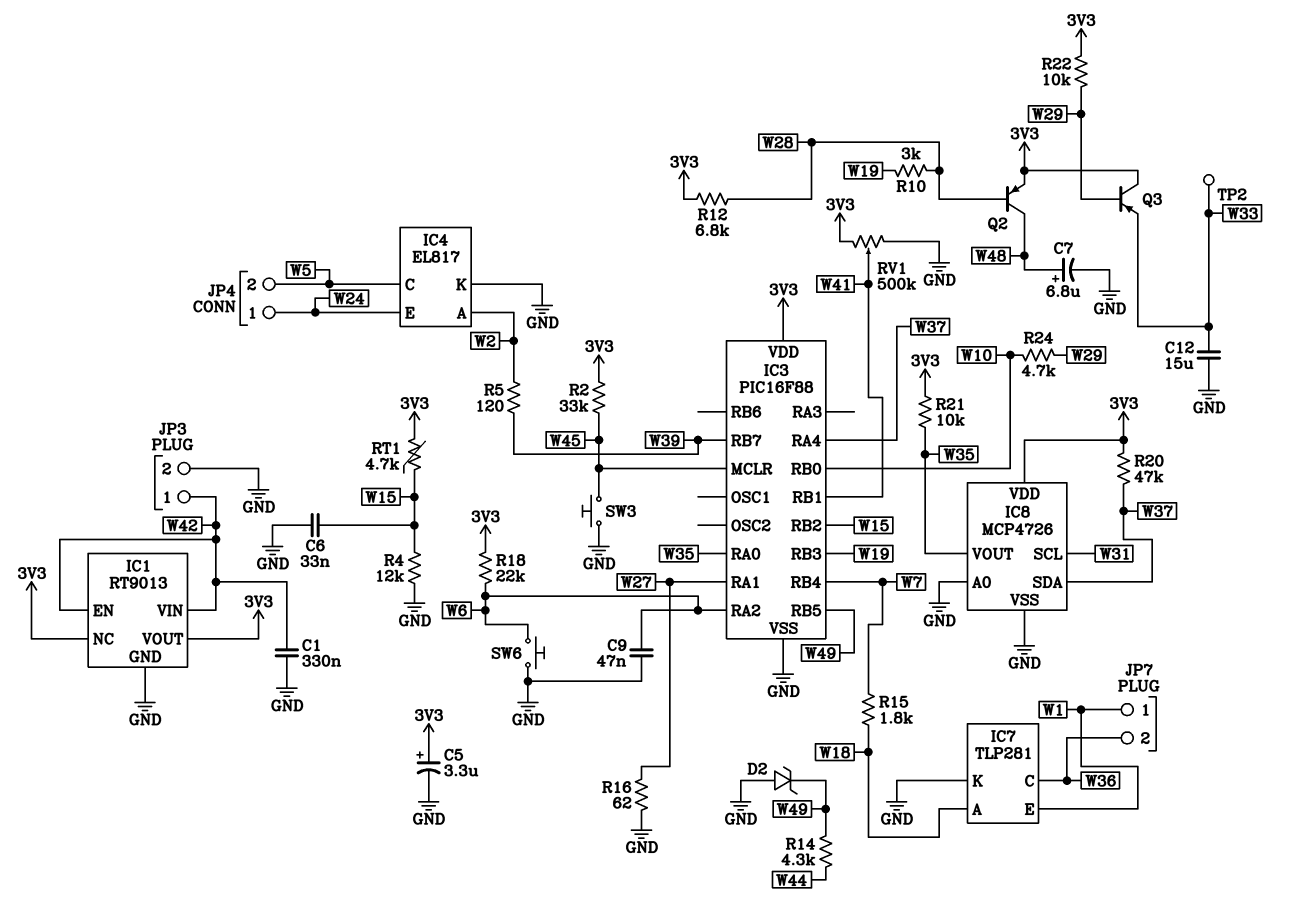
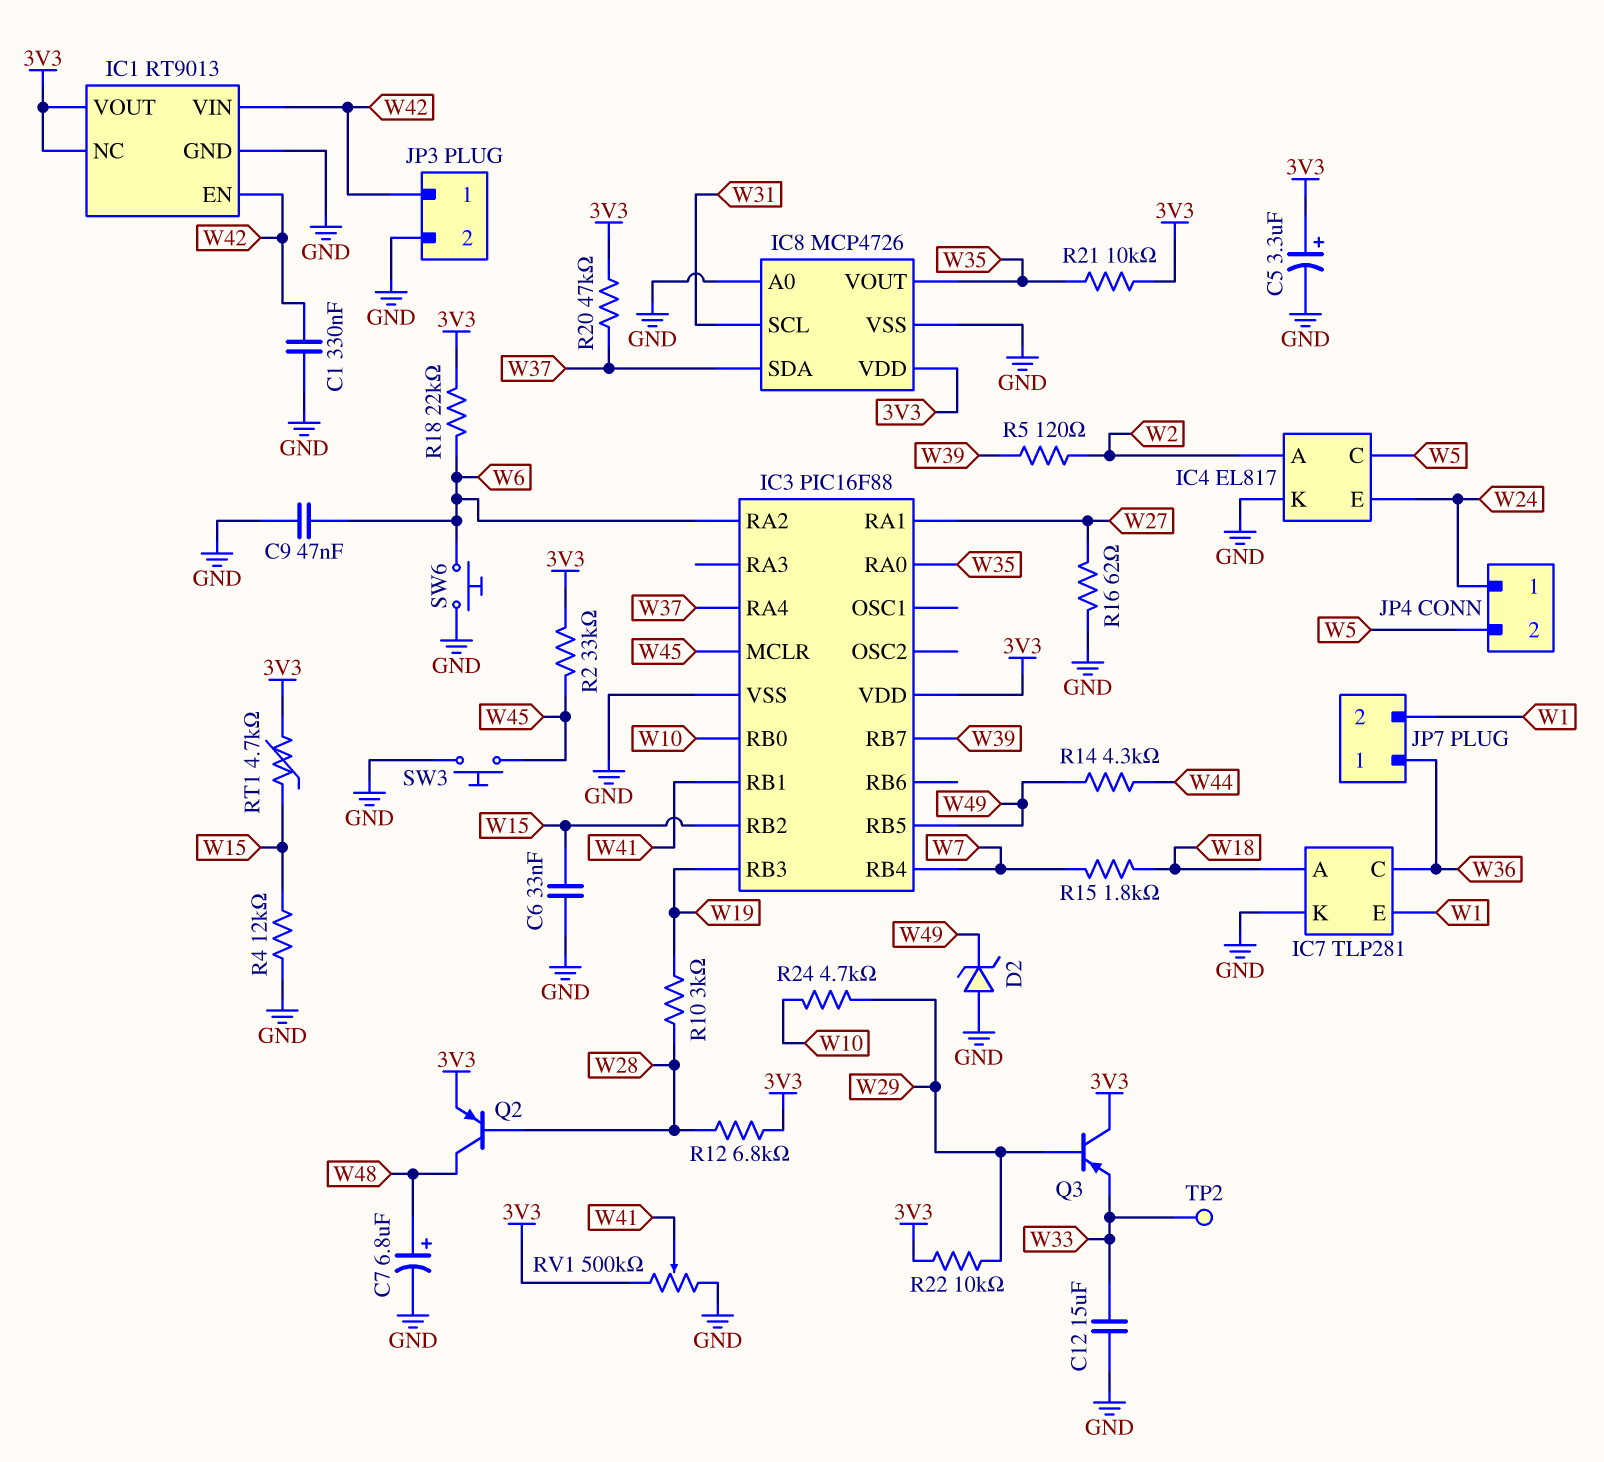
JP7 pin 1: W1 -> W36
JP7 pin 2: W36 -> W1

